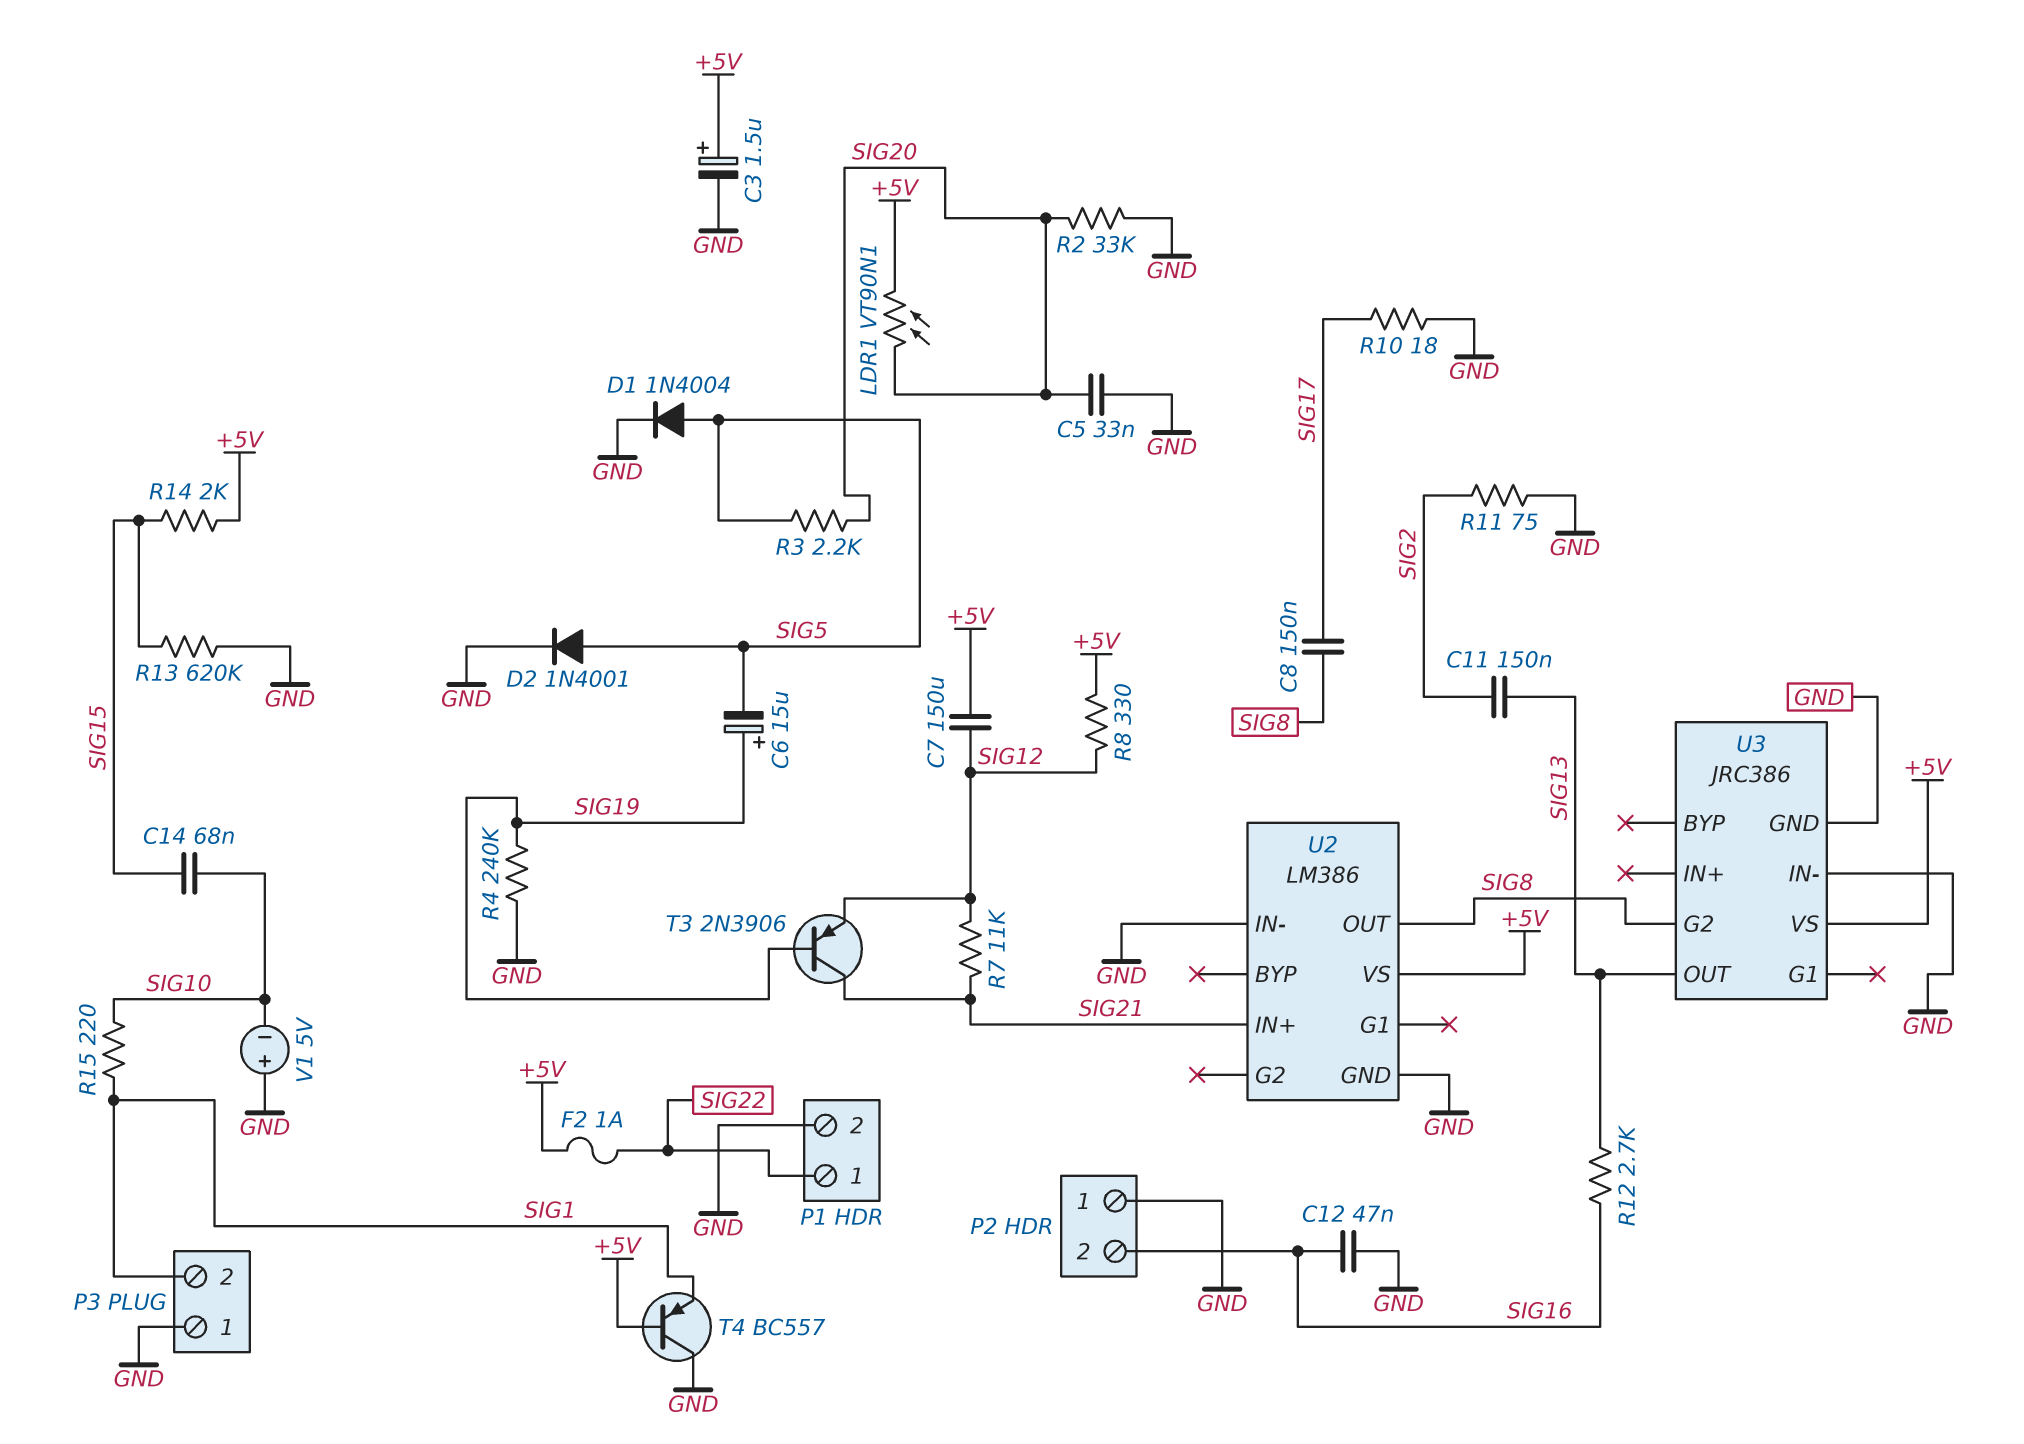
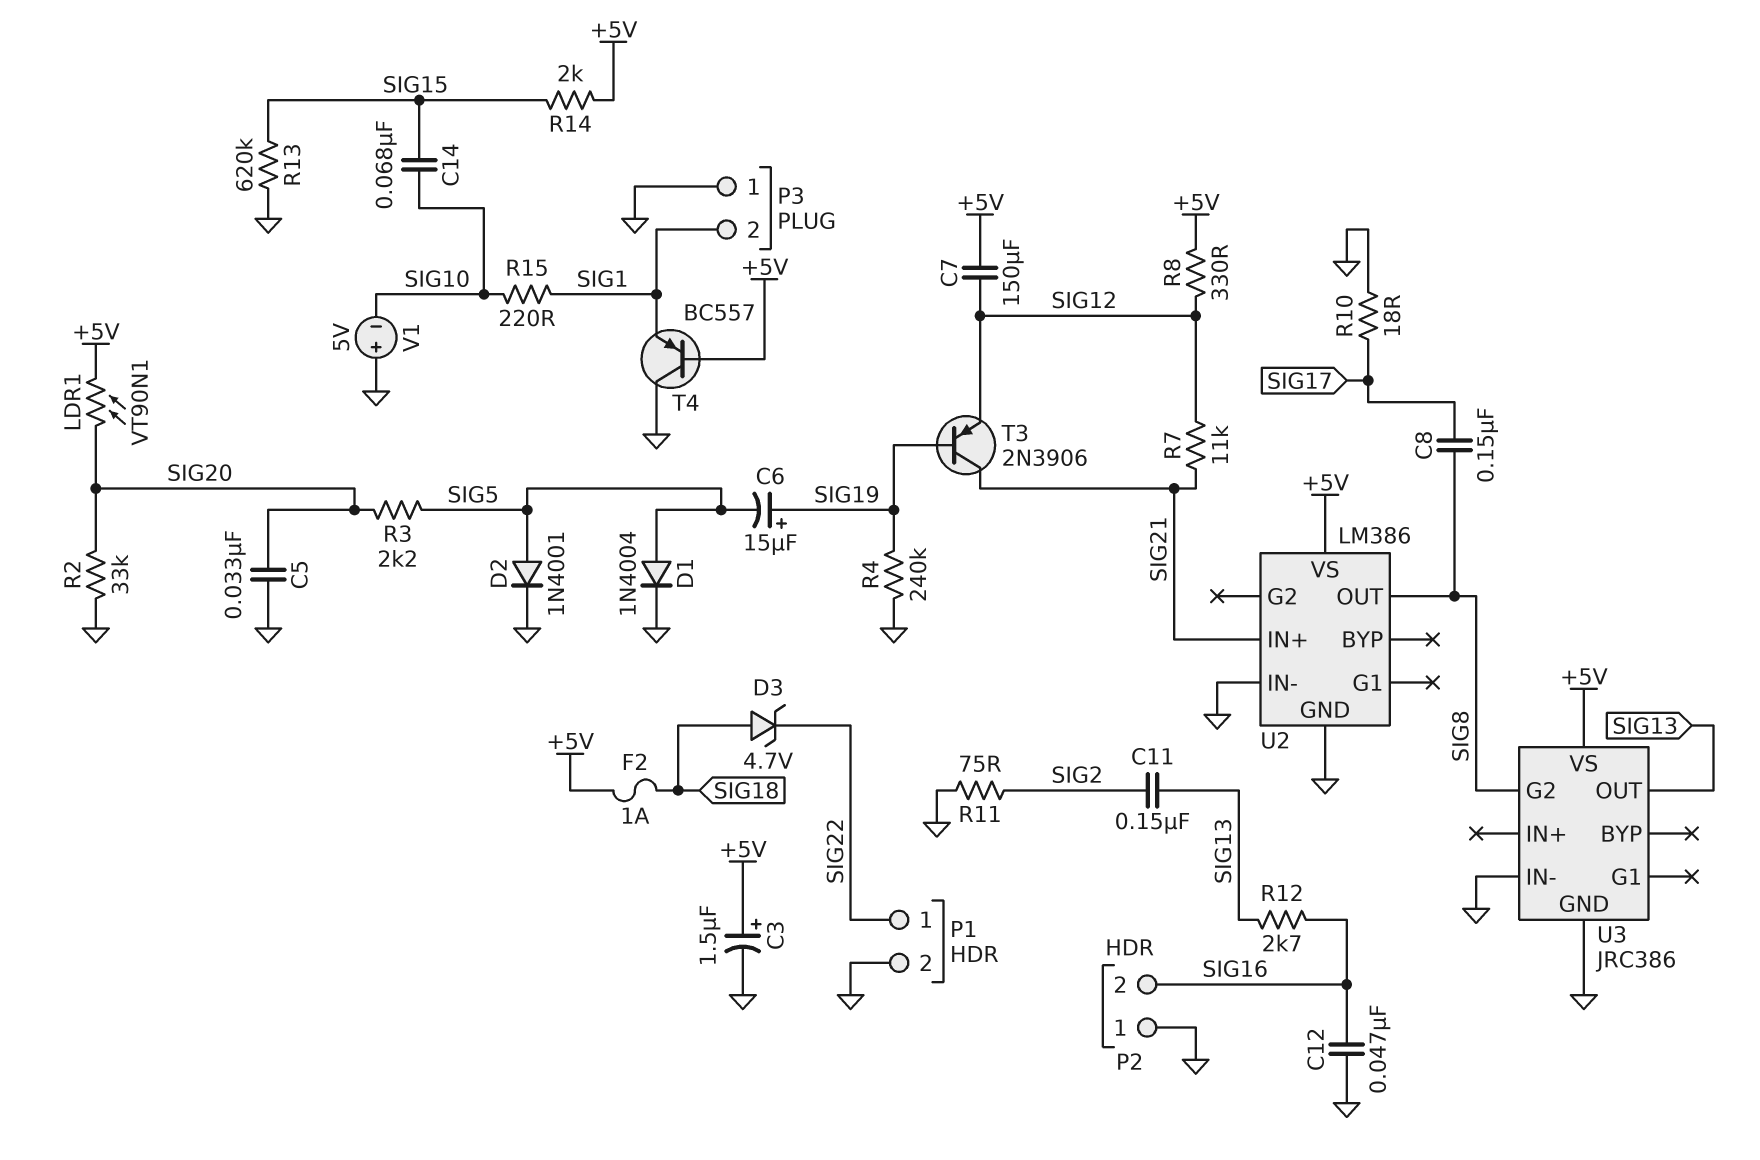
D3: none -> zener 4.7V (A SIG18, K SIG22)
F2: 1A (+5V, SIG22) -> 1A (+5V, SIG18)

